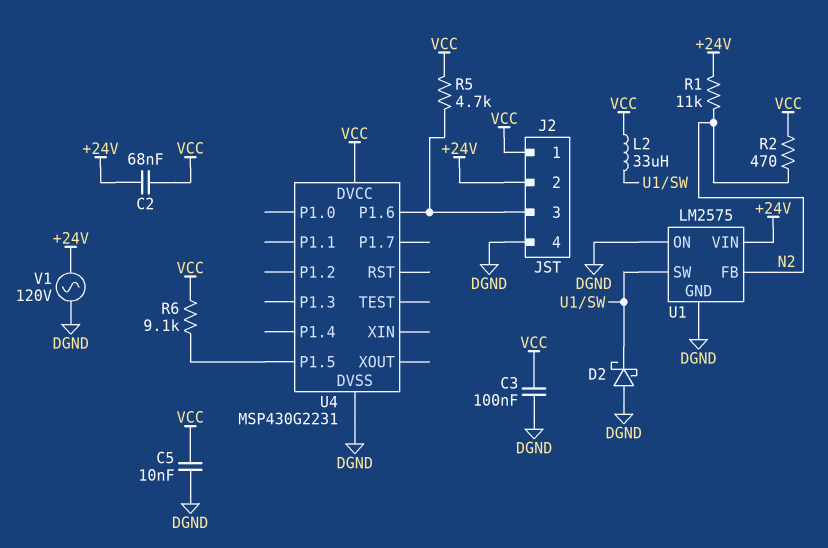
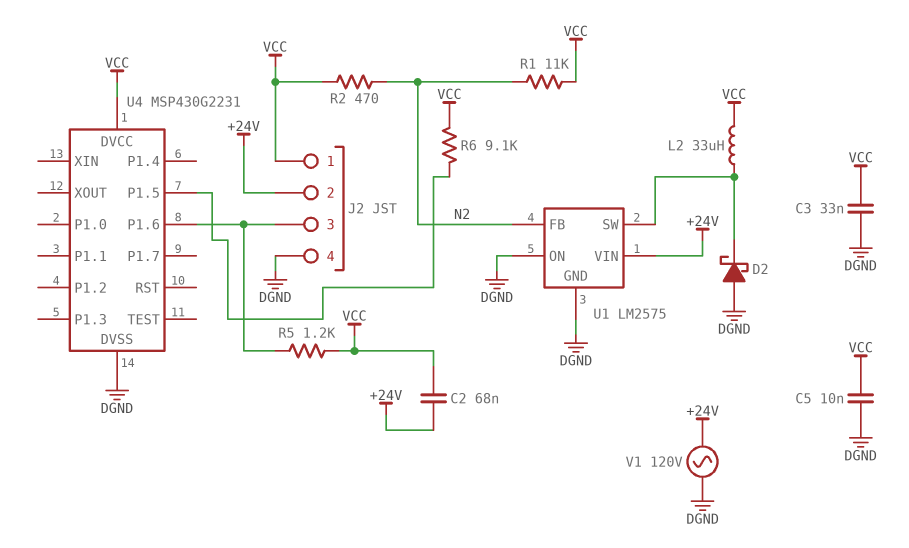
C3: 100nF (DGND, VCC) -> 33nF (DGND, VCC)
R1: 11k (+24V, N2) -> 11k (N2, VCC)
R5: 4.7k (J2/3, VCC) -> 1.2k (J2/3, VCC)

